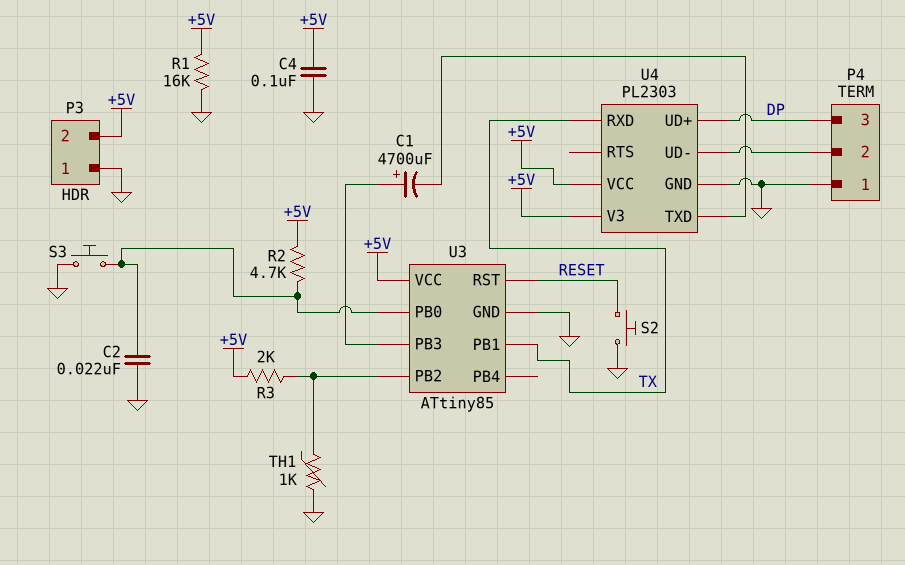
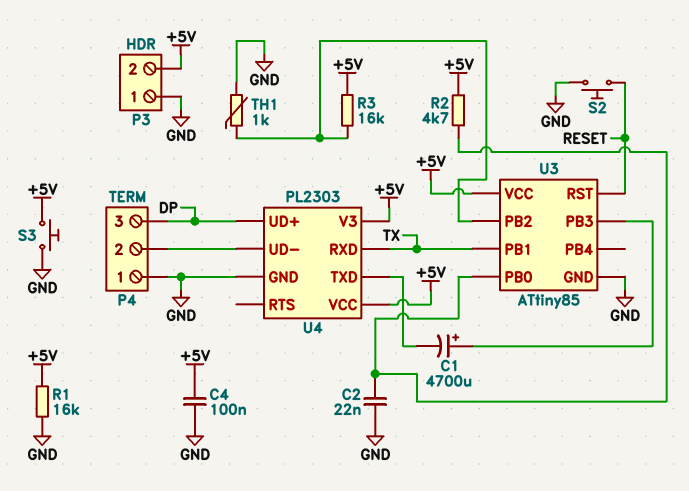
R3: 2k (+5V, U3/PB2) -> 16k (+5V, U3/PB2)
S3: button (GND, U3/PB0) -> button (+5V, GND)

